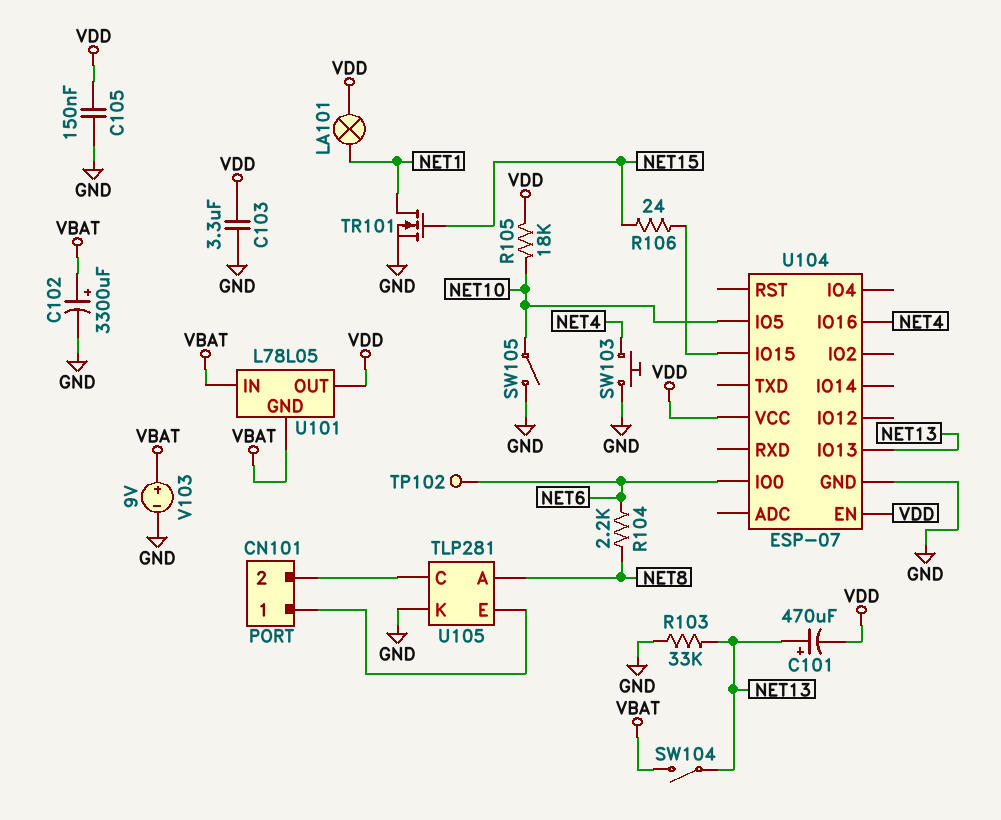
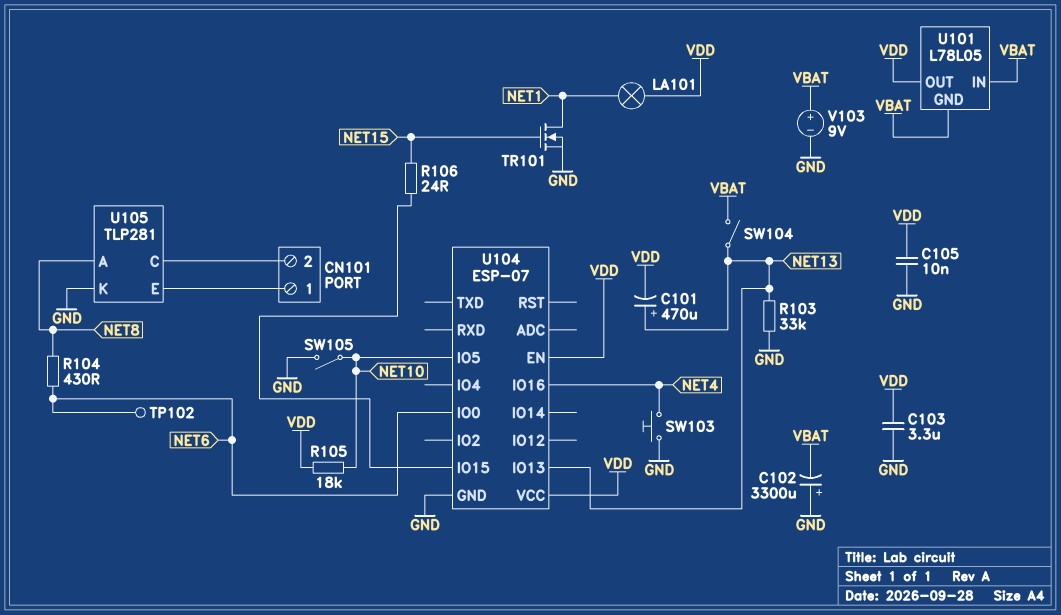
C102: 3300uF (plus VBAT, minus GND) -> 3300uF (plus GND, minus VBAT)
C105: 150nF (GND, VDD) -> 10nF (GND, VDD)
R104: 2.2k (NET6, NET8) -> 430 (NET6, NET8)

